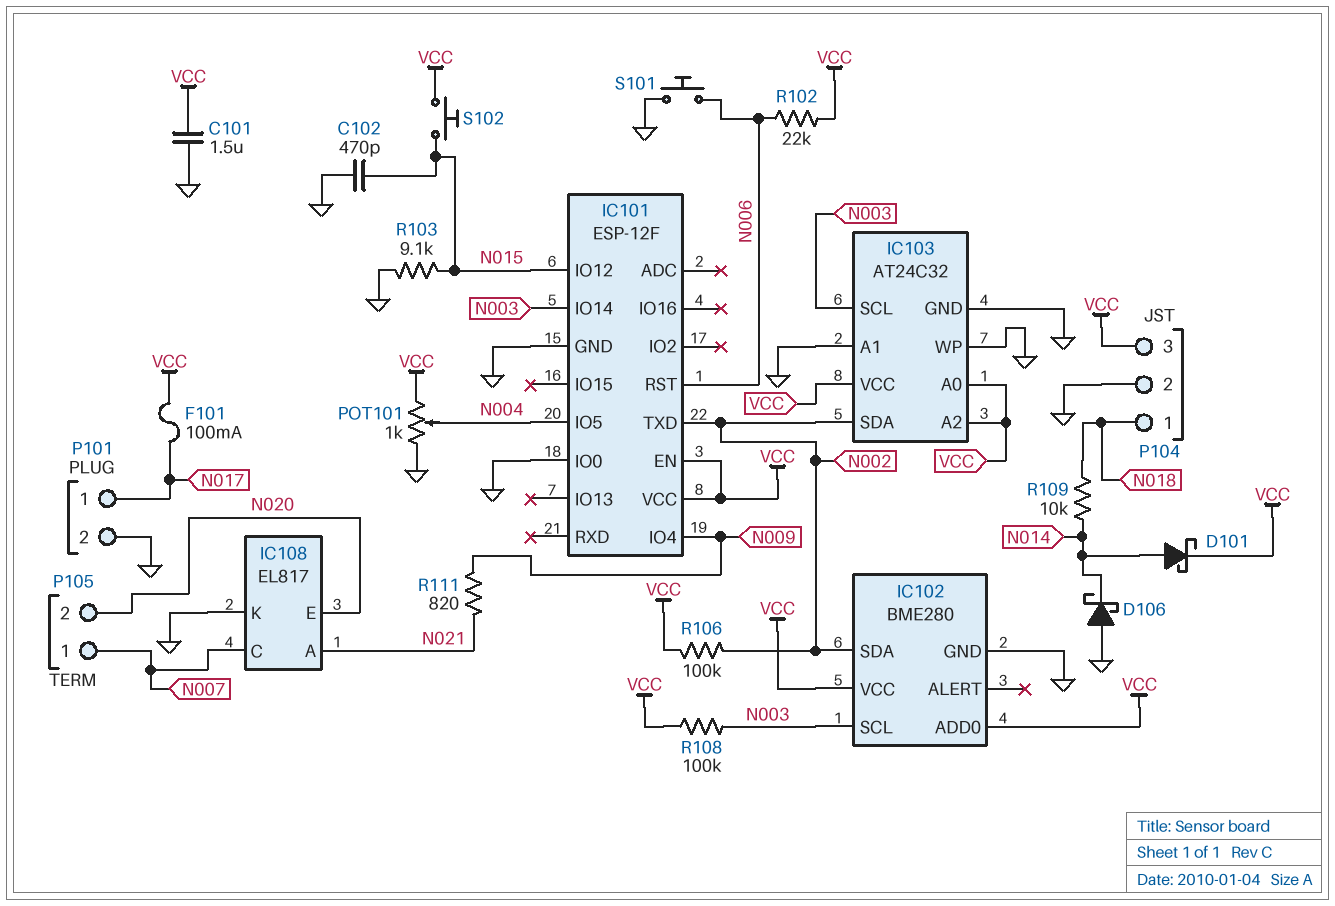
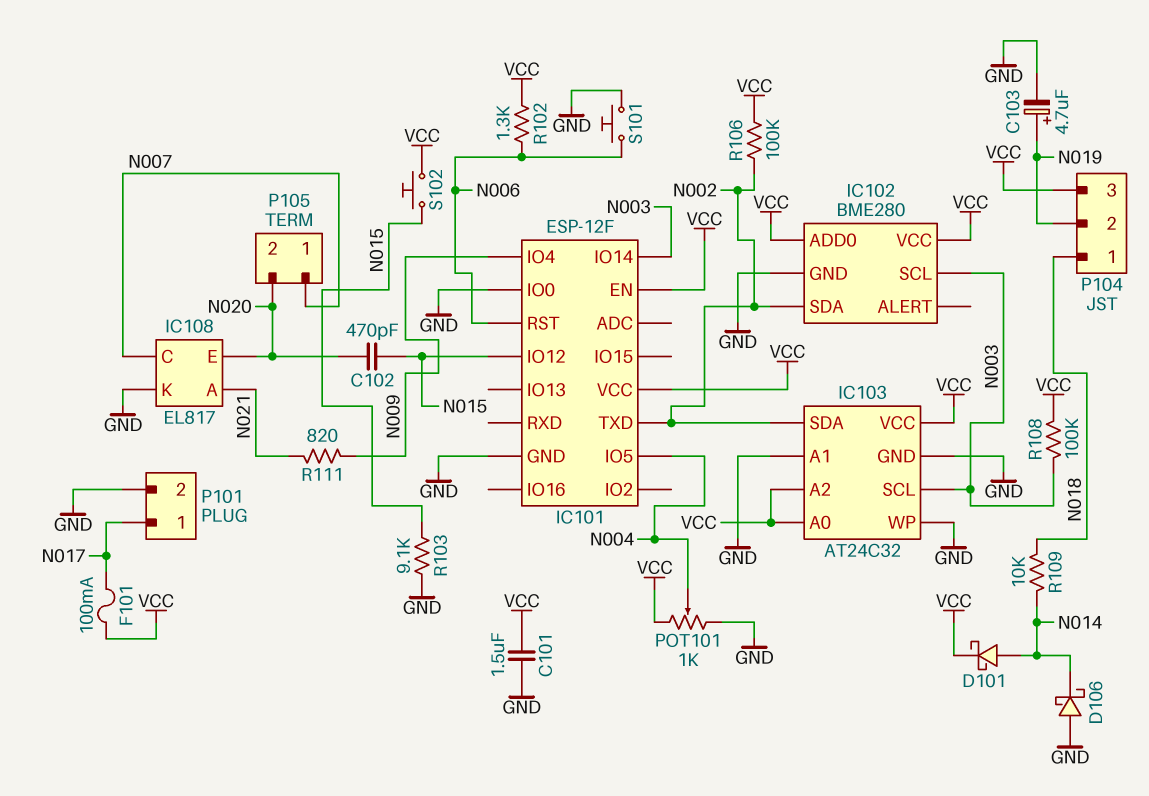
C102: 470pF (GND, N015) -> 470pF (N015, N020)
C103: none -> 4.7uF (plus N019, minus GND)
P104 pin 2: GND -> N019
R102: 22k (N006, VCC) -> 1.3k (N006, VCC)

